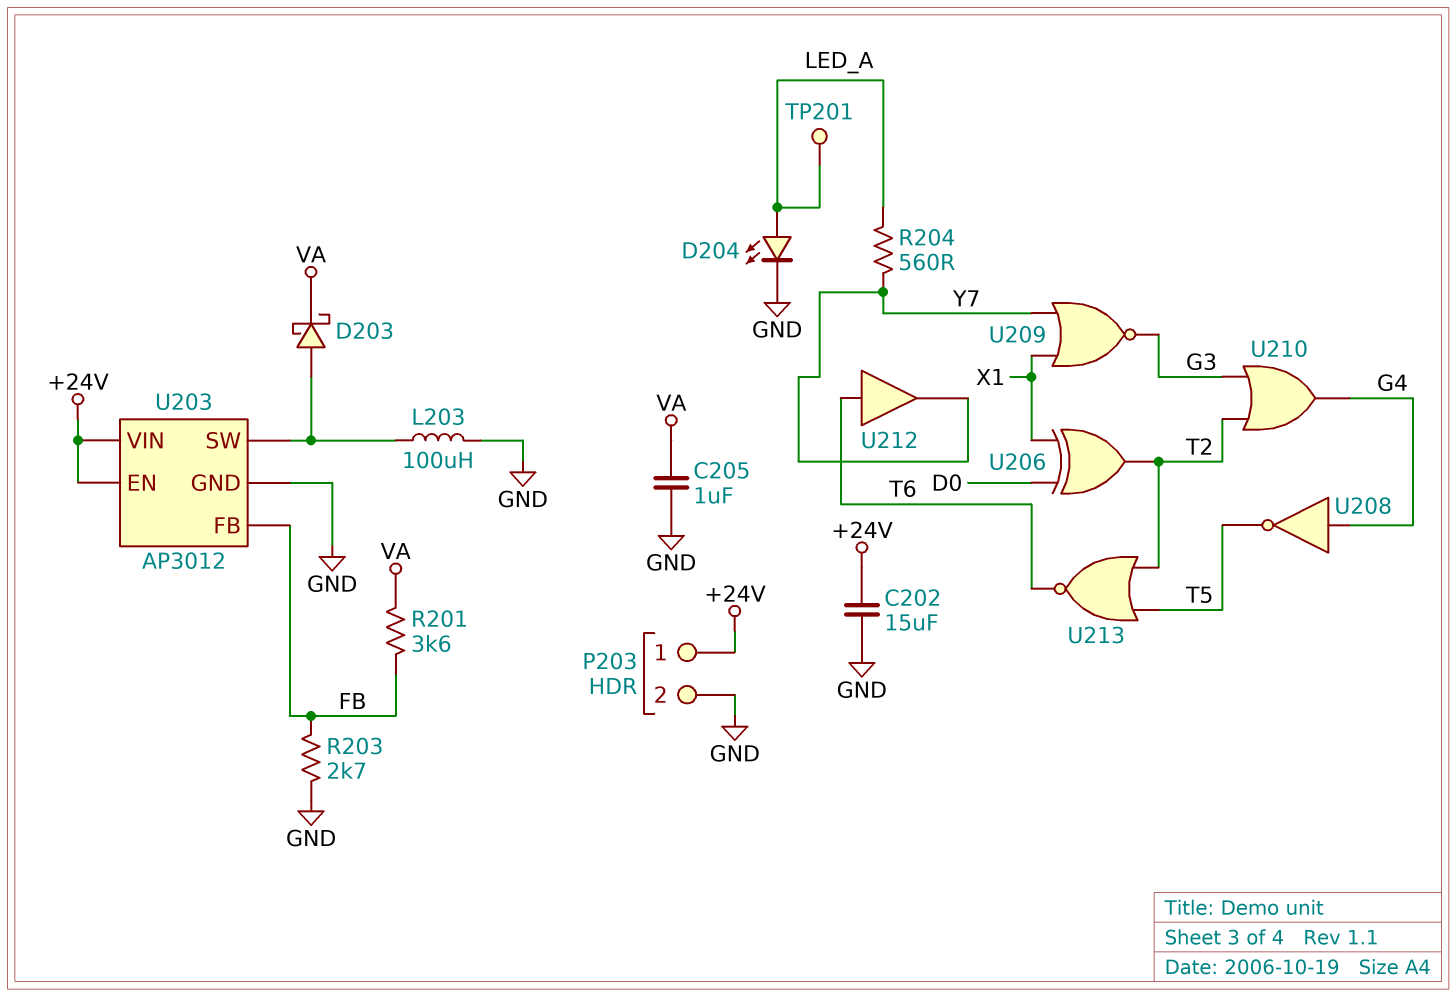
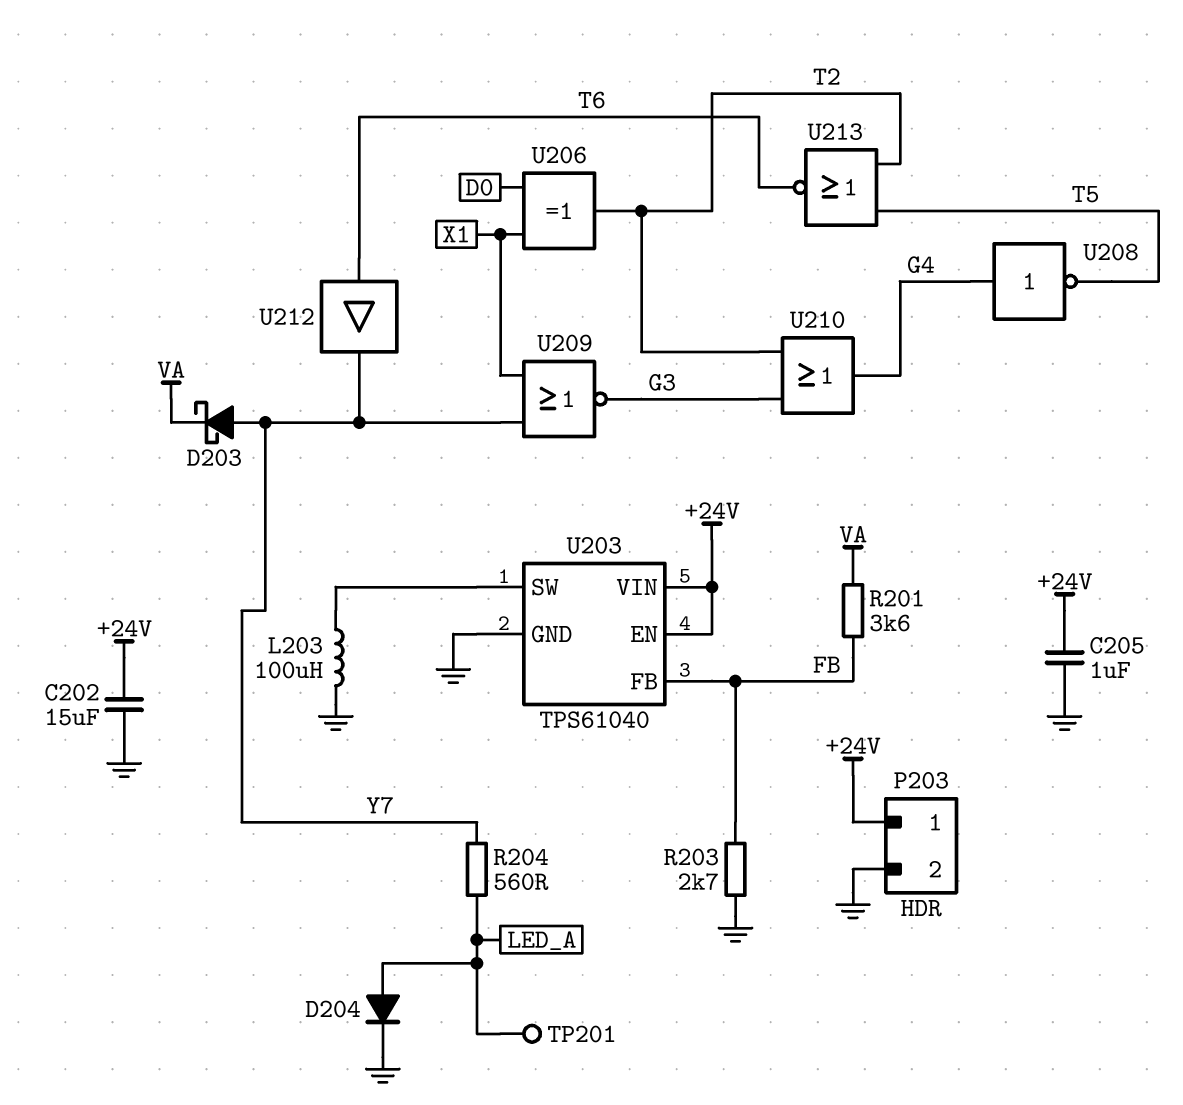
C205: 1uF (GND, VA) -> 1uF (+24V, GND)
D203: schottky (A U203/SW, K VA) -> schottky (A Y7, K VA)
D204: LED (A LED_A, K GND) -> diode (A LED_A, K GND)
U203: AP3012 -> TPS61040

